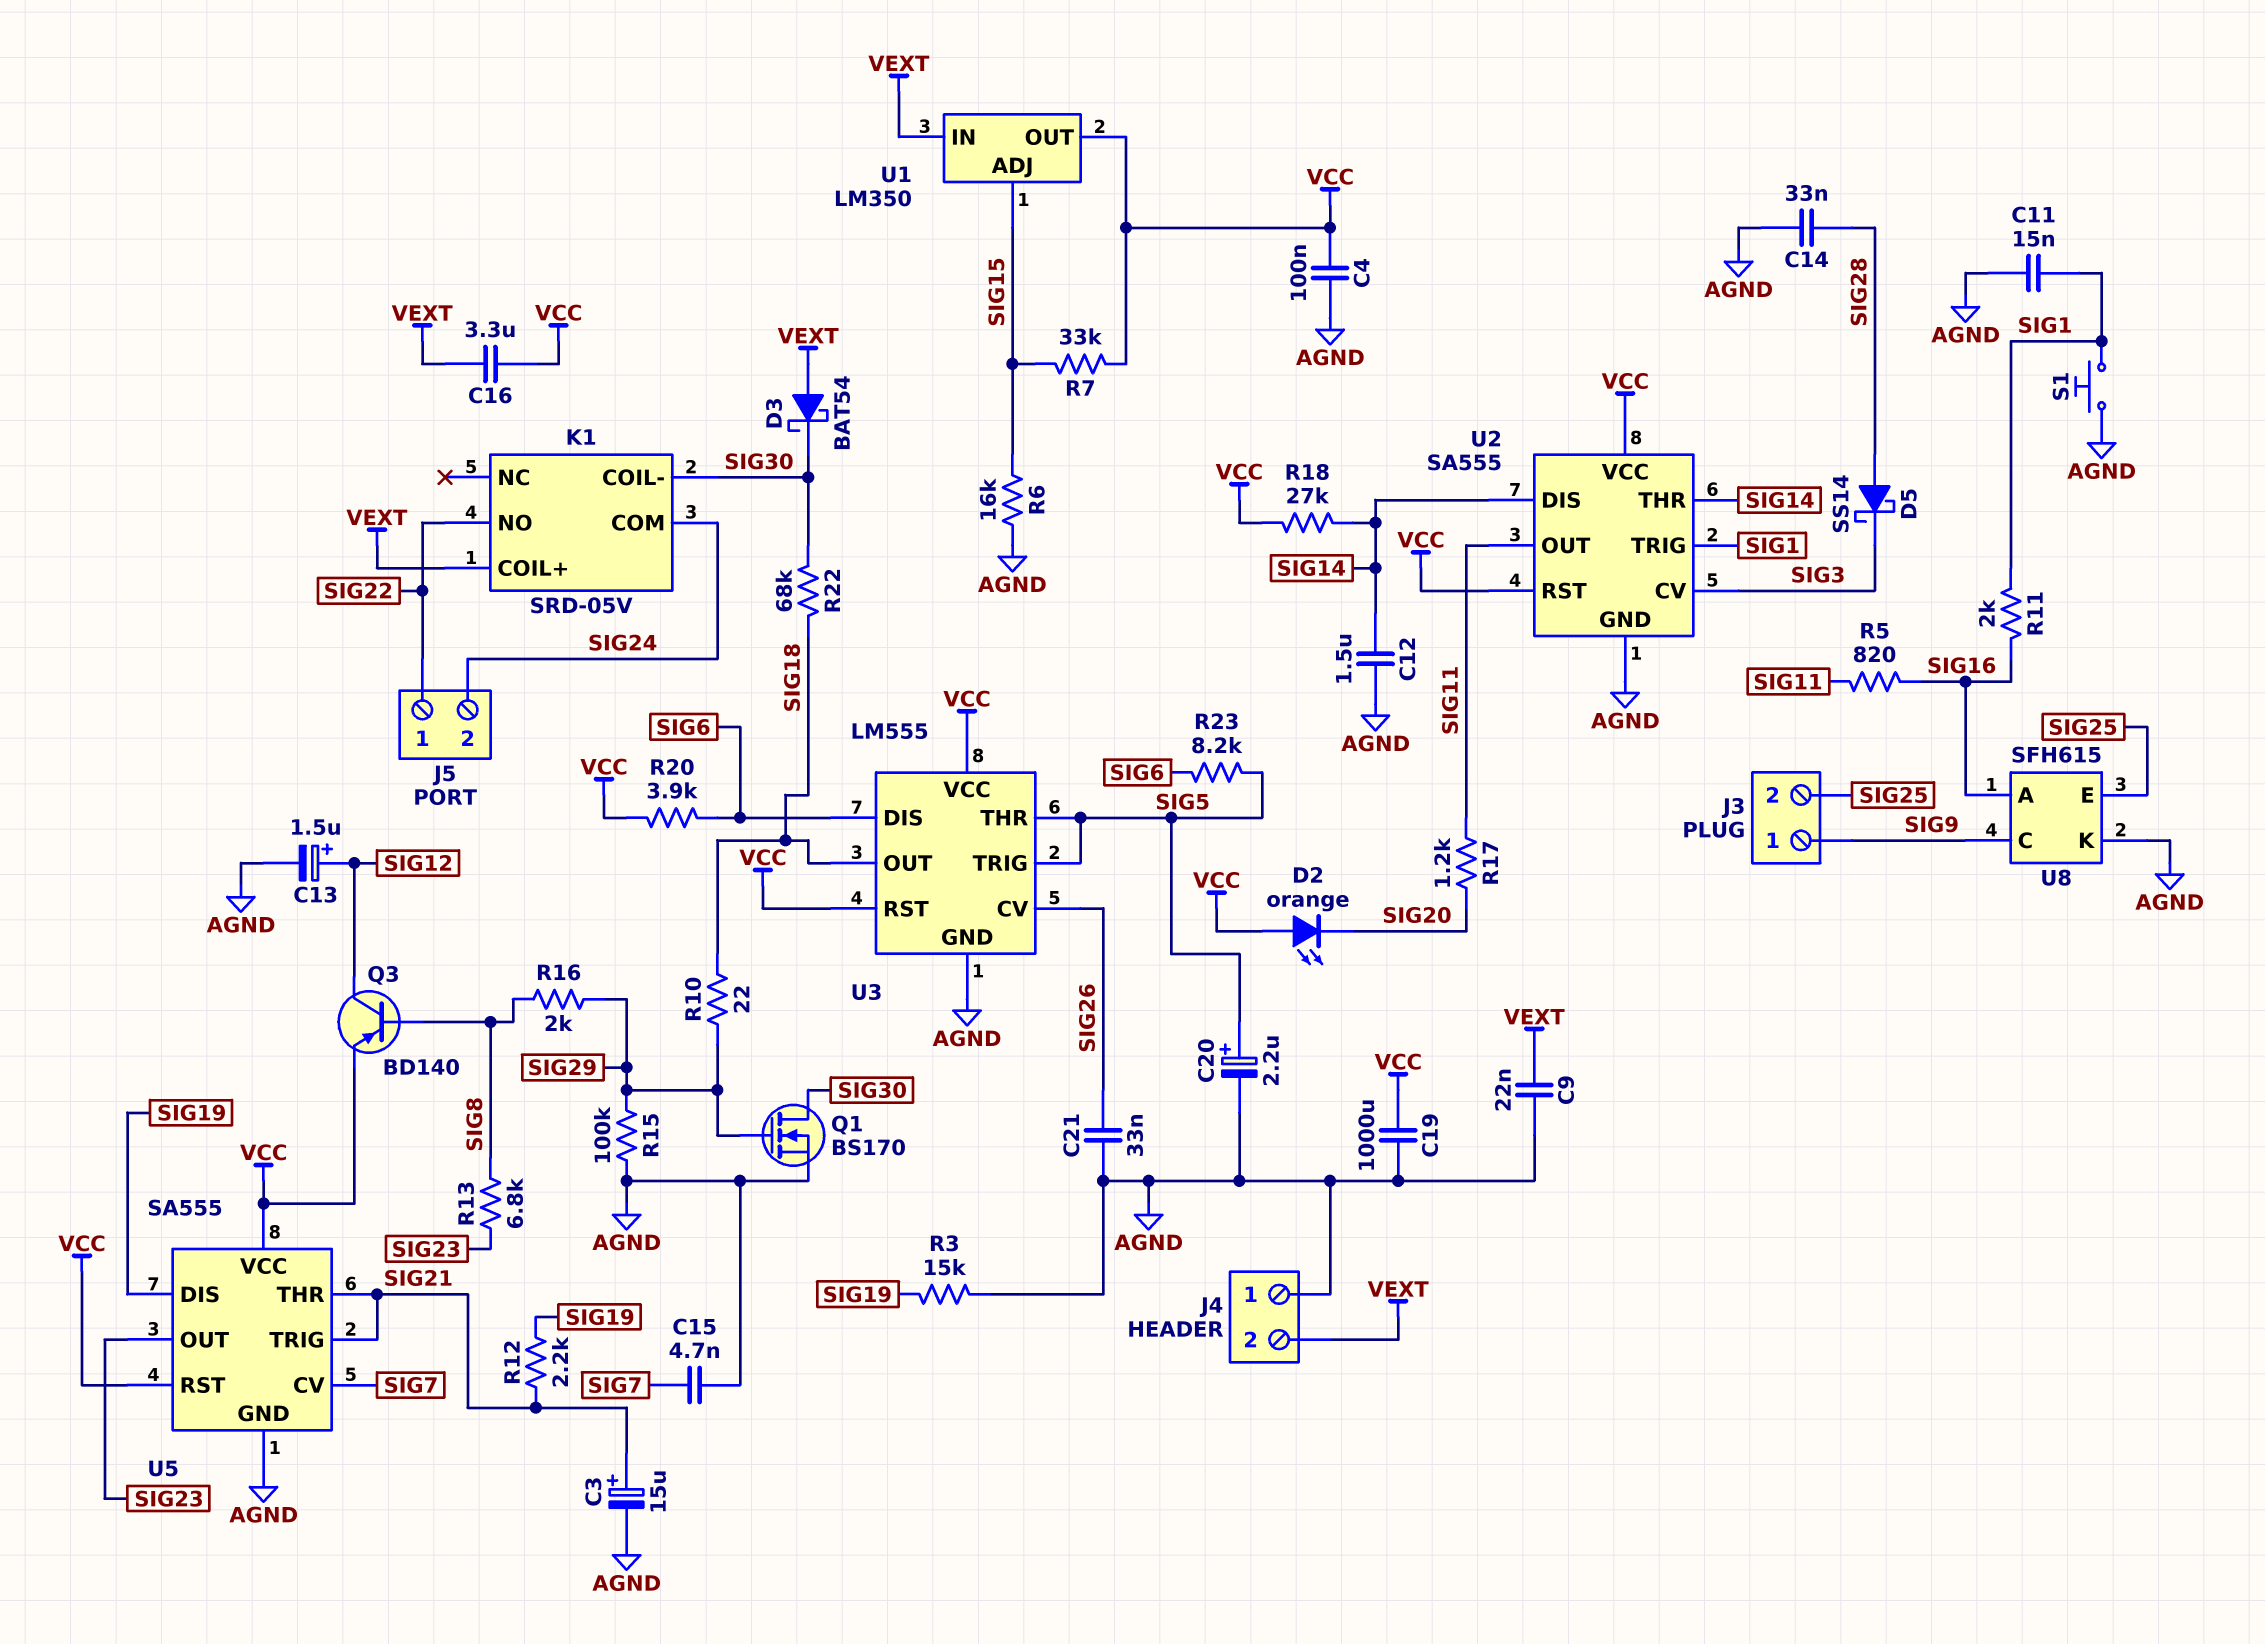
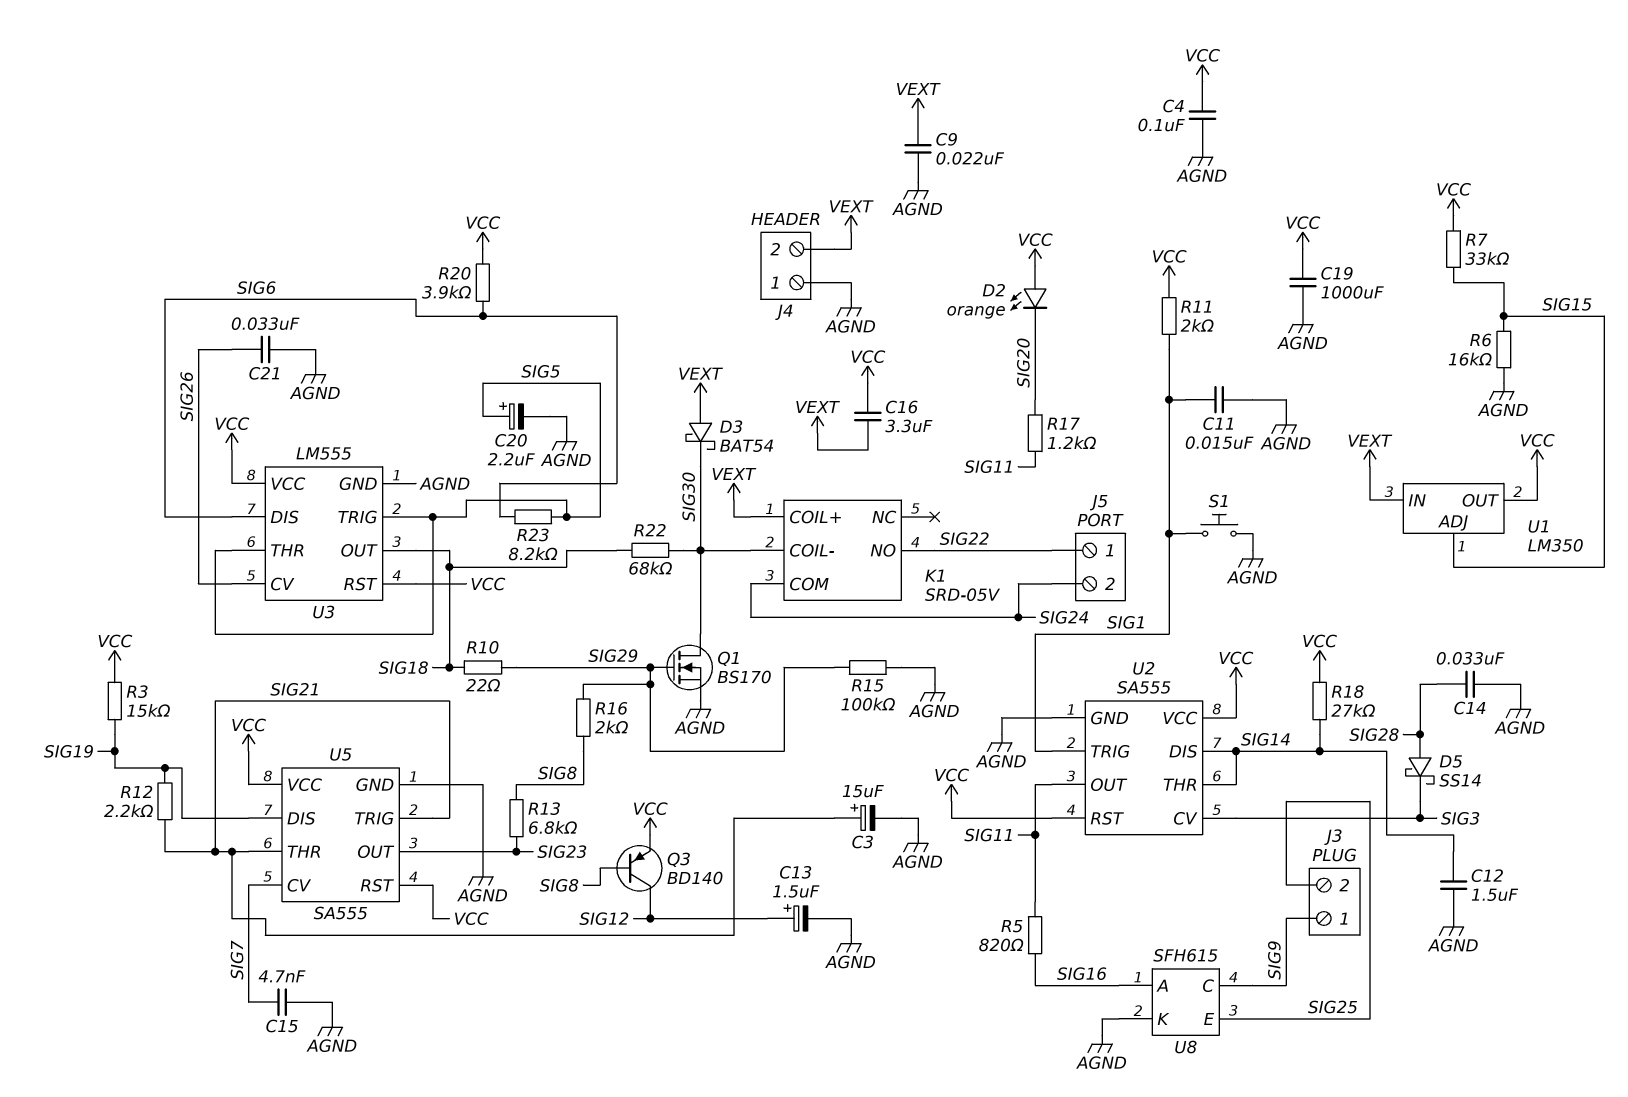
R3: 15k (AGND, SIG19) -> 15k (SIG19, VCC)
R11: 2k (SIG1, SIG16) -> 2k (SIG1, VCC)

